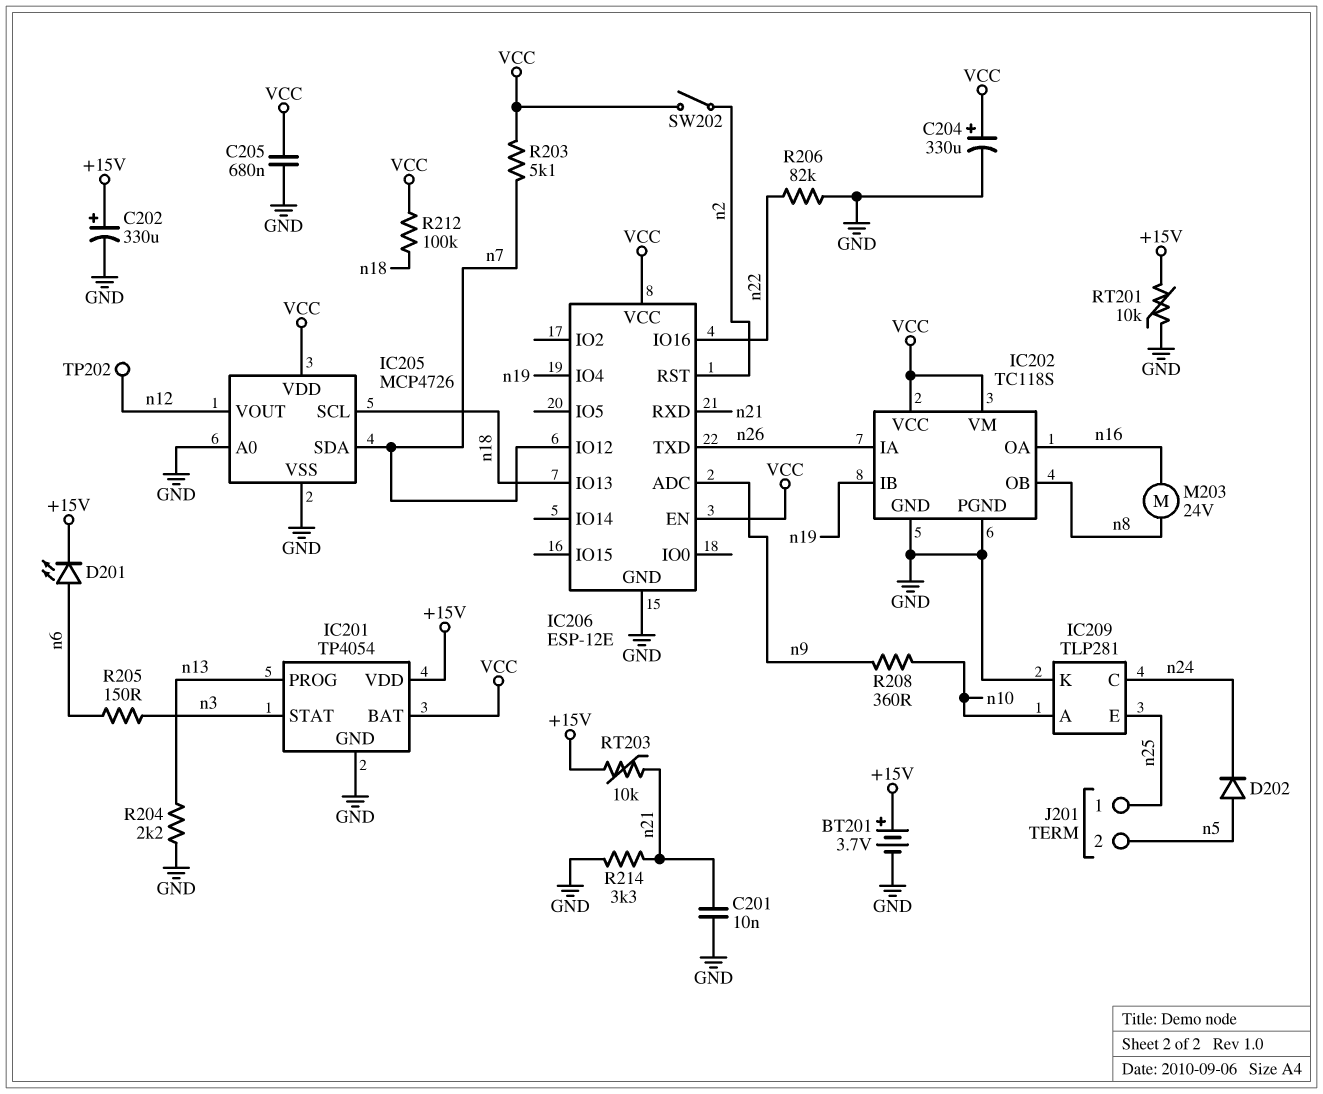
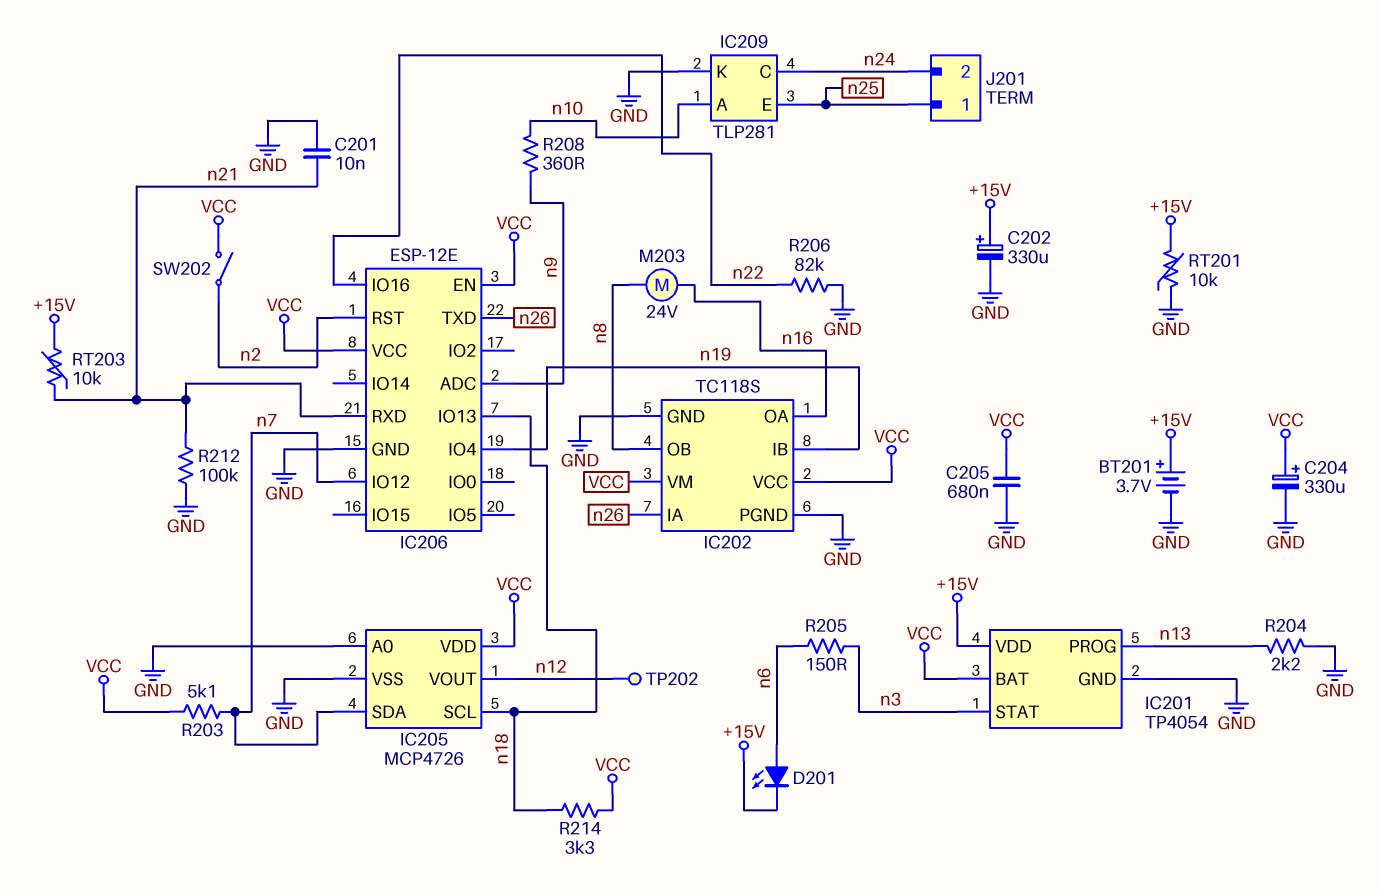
D202: diode (A n5, K n24) -> none
J201 pin 2: n5 -> n24
R212: 100k (VCC, n18) -> 100k (GND, n21)
R214: 3.3k (GND, n21) -> 3.3k (VCC, n18)

